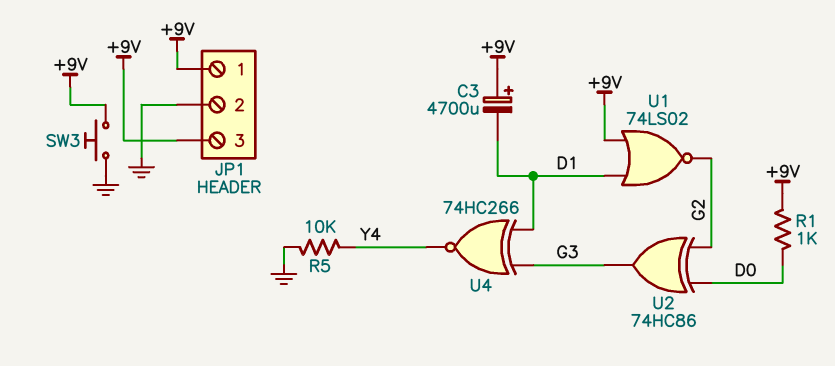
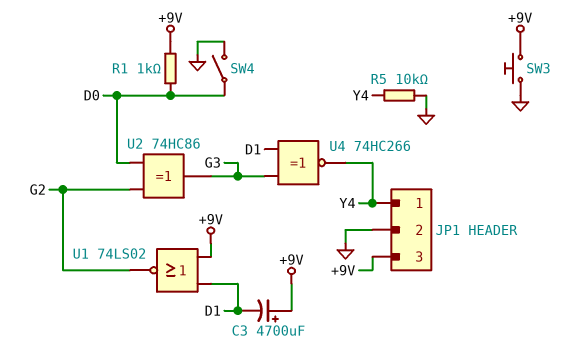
JP1 pin 1: +9V -> Y4
SW4: none -> switch (D0, GND)

